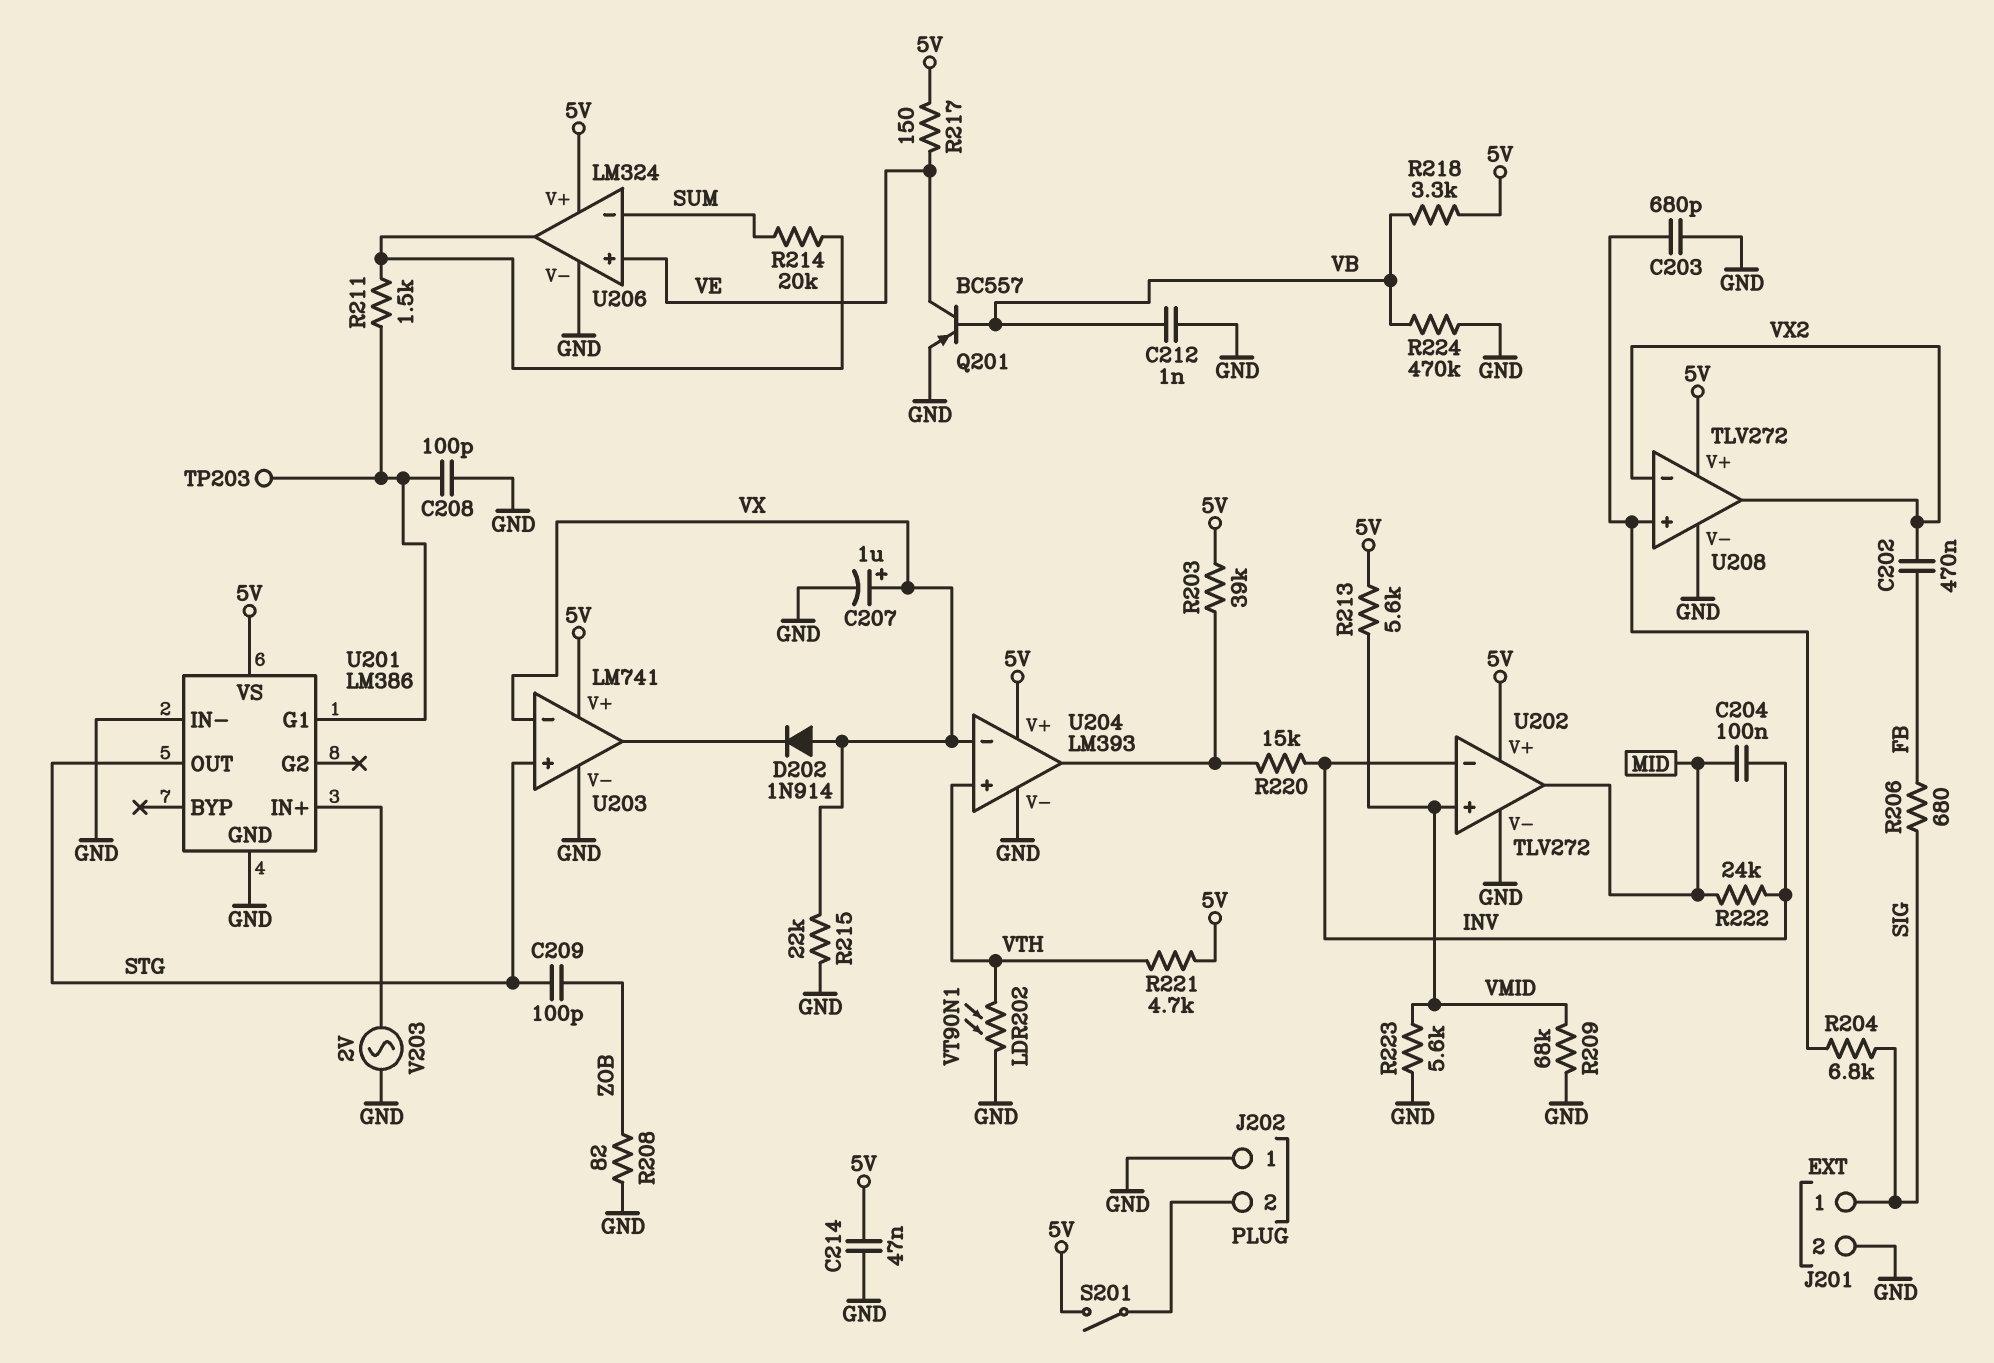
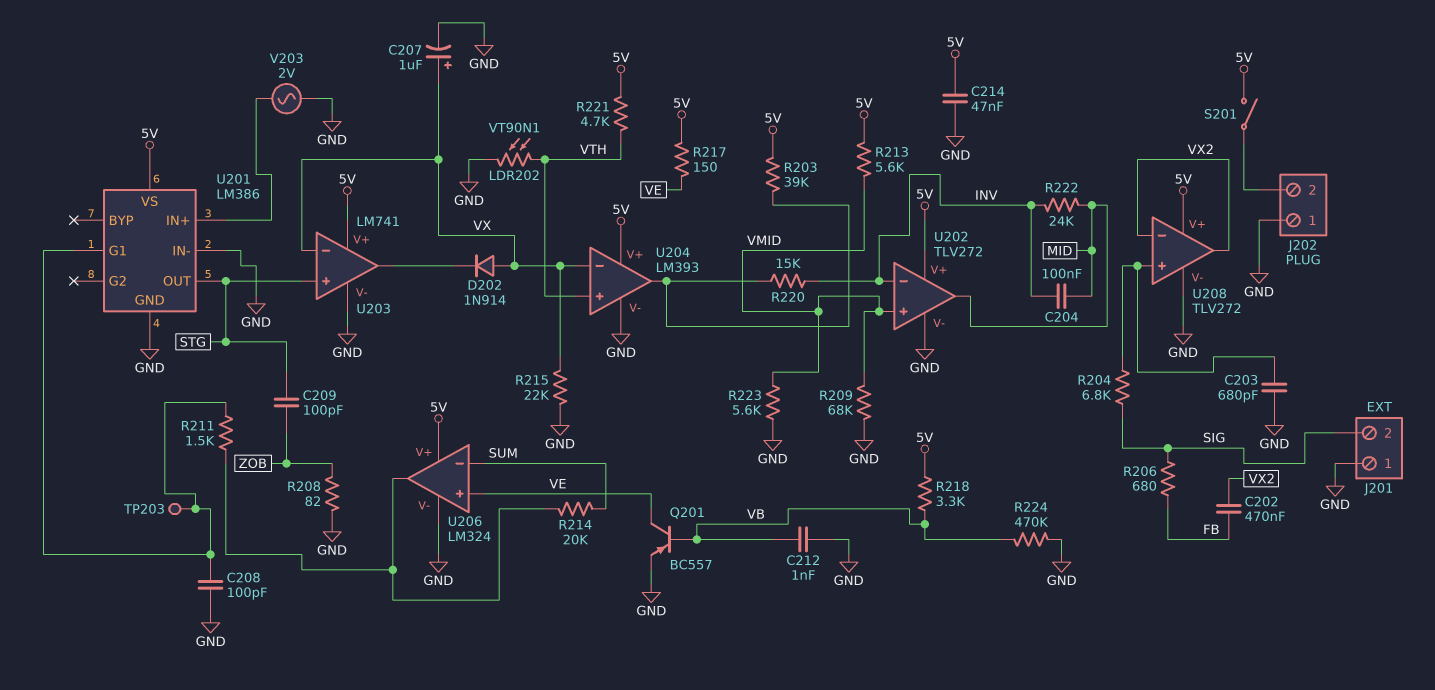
J201 pin 1: SIG -> GND
J201 pin 2: GND -> SIG

